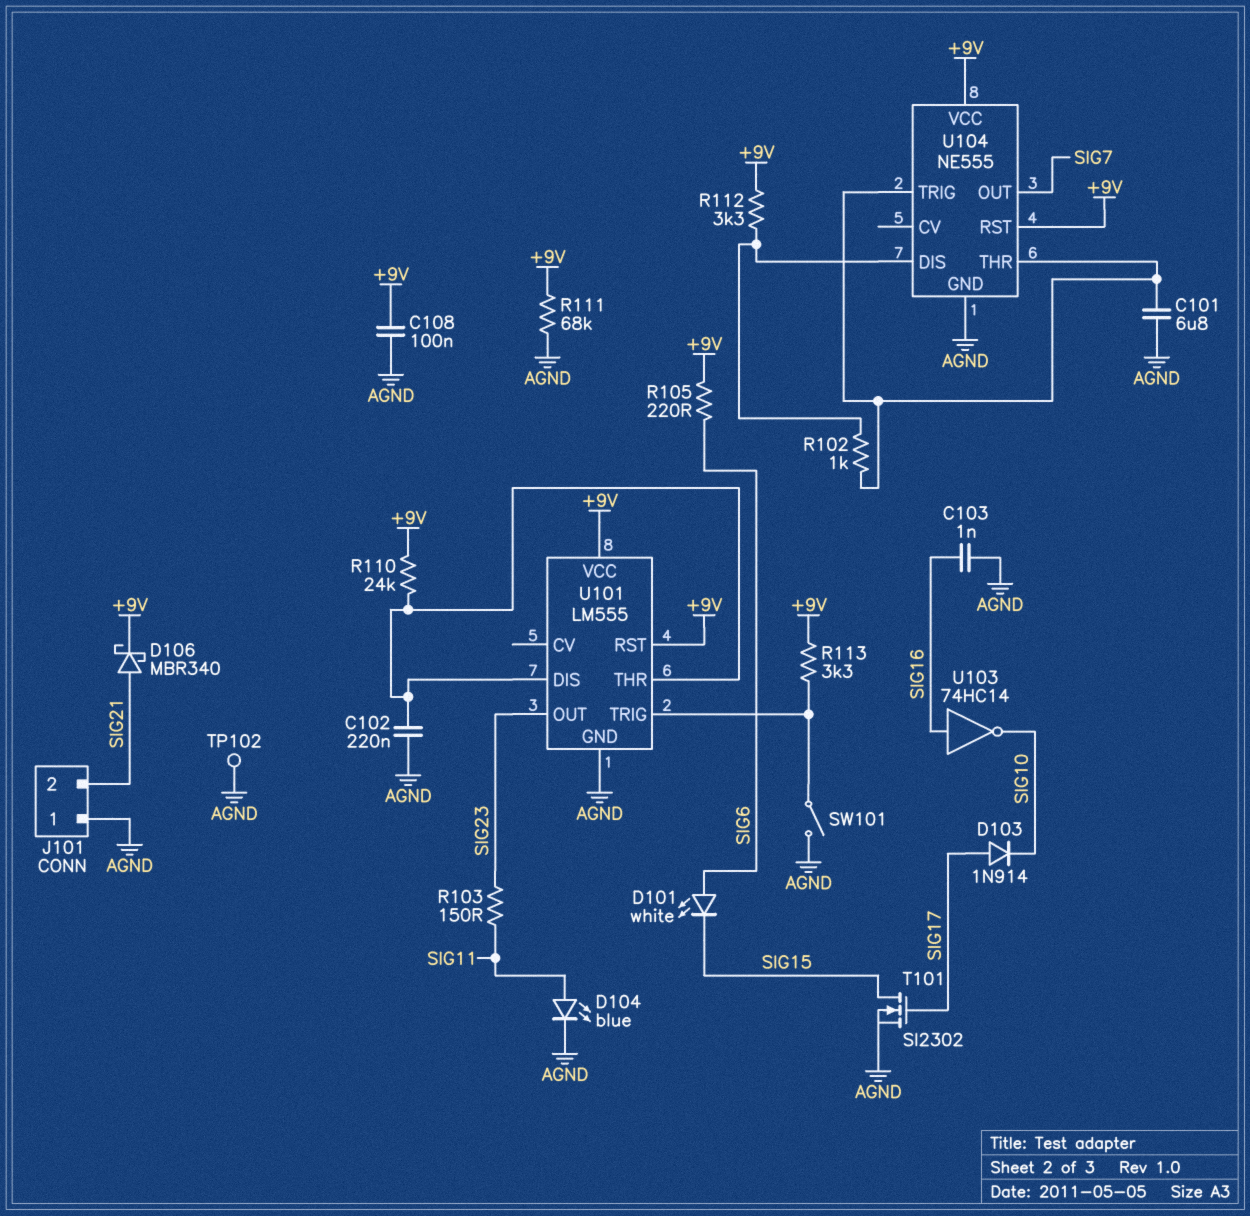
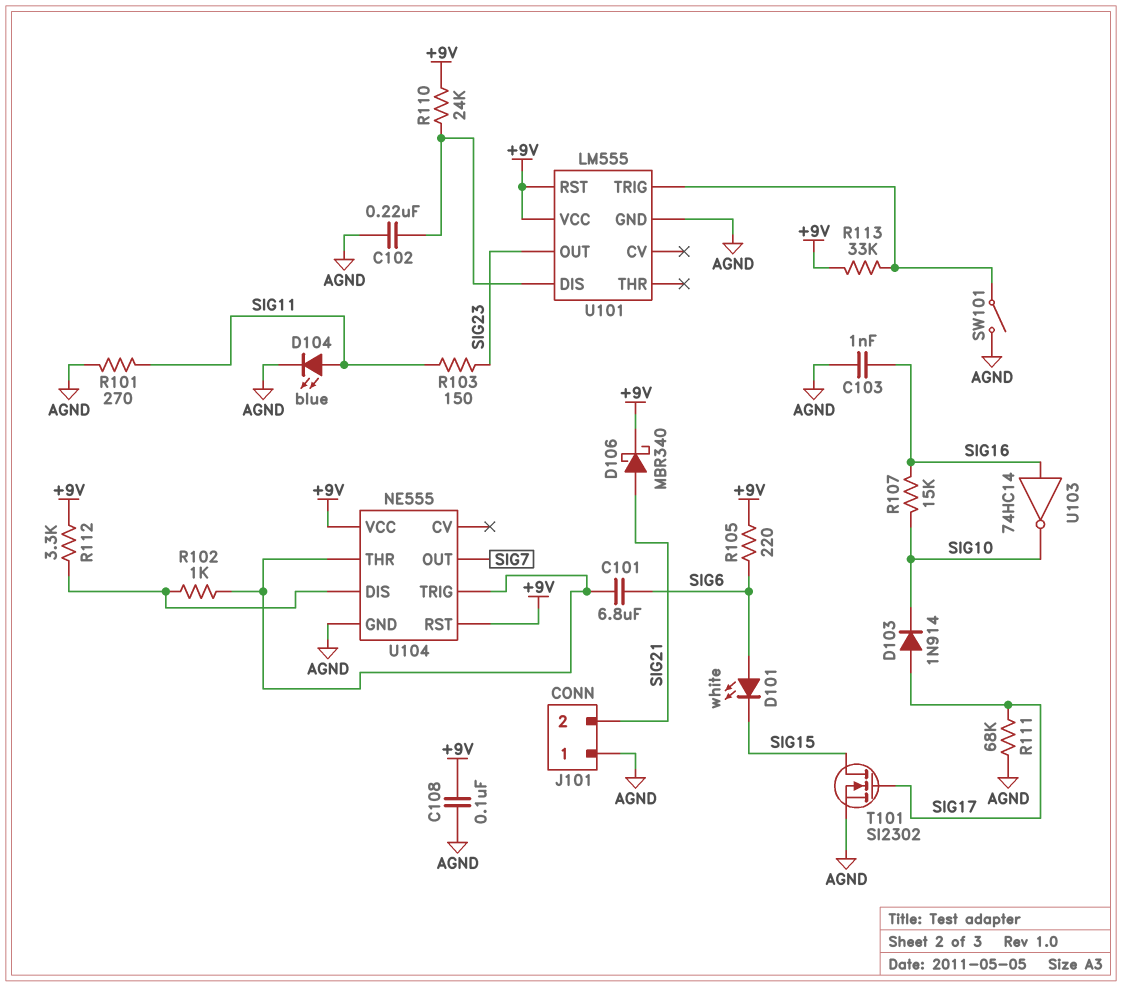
C101: 6.8uF (AGND, U104/THR) -> 6.8uF (SIG6, U104/THR)
R101: none -> 270 (AGND, SIG11)
R107: none -> 15k (SIG10, SIG16)
R111: 68k (+9V, AGND) -> 68k (AGND, SIG17)
R113: 3.3k (+9V, U101/TRIG) -> 33k (+9V, U101/TRIG)
TP102: test point (AGND) -> none
U101 pin THR: U101/DIS -> none

